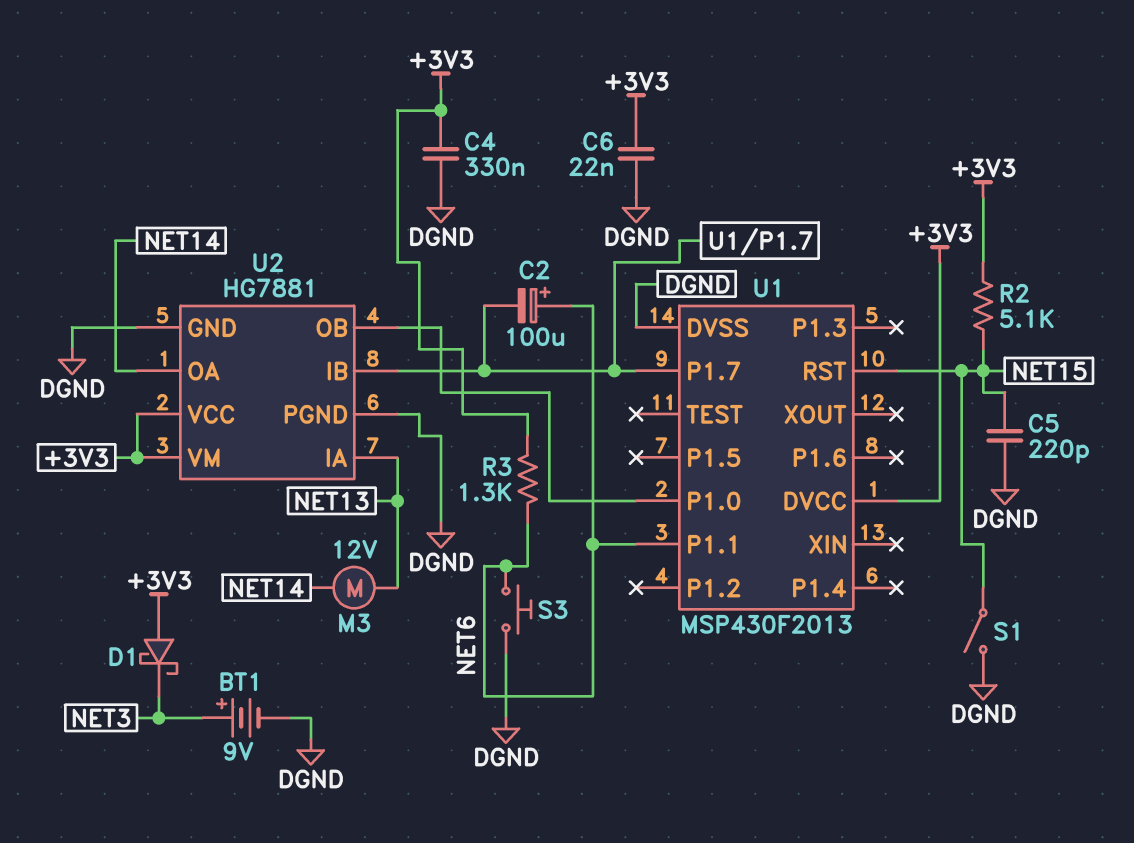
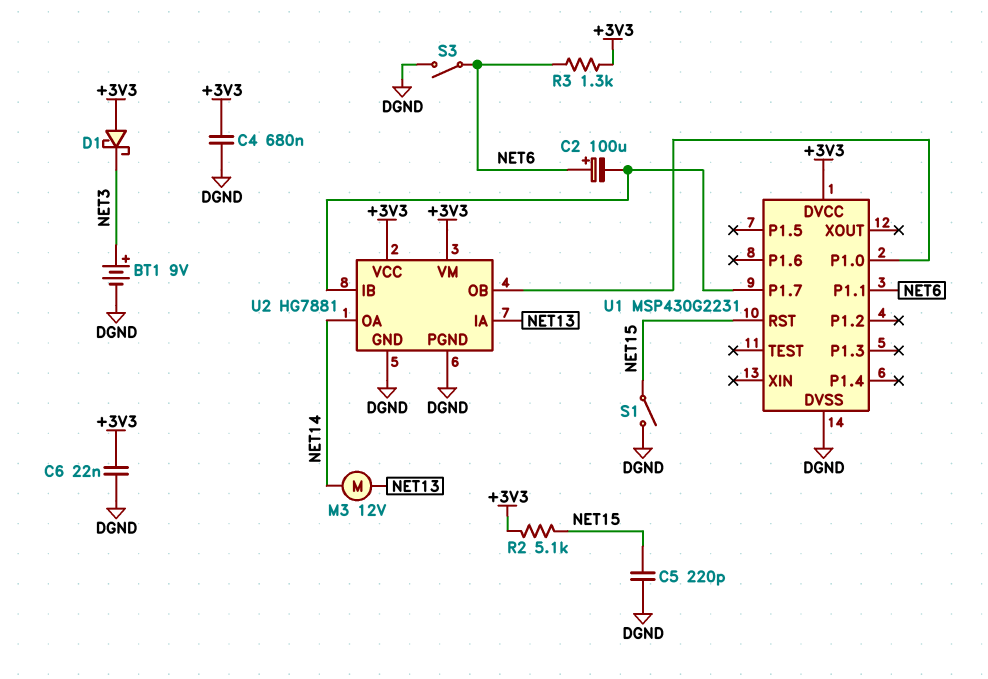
C4: 330nF (+3V3, DGND) -> 680nF (+3V3, DGND)
S3: button (DGND, NET6) -> switch (DGND, NET6)
U1: MSP430F2013 -> MSP430G2231

